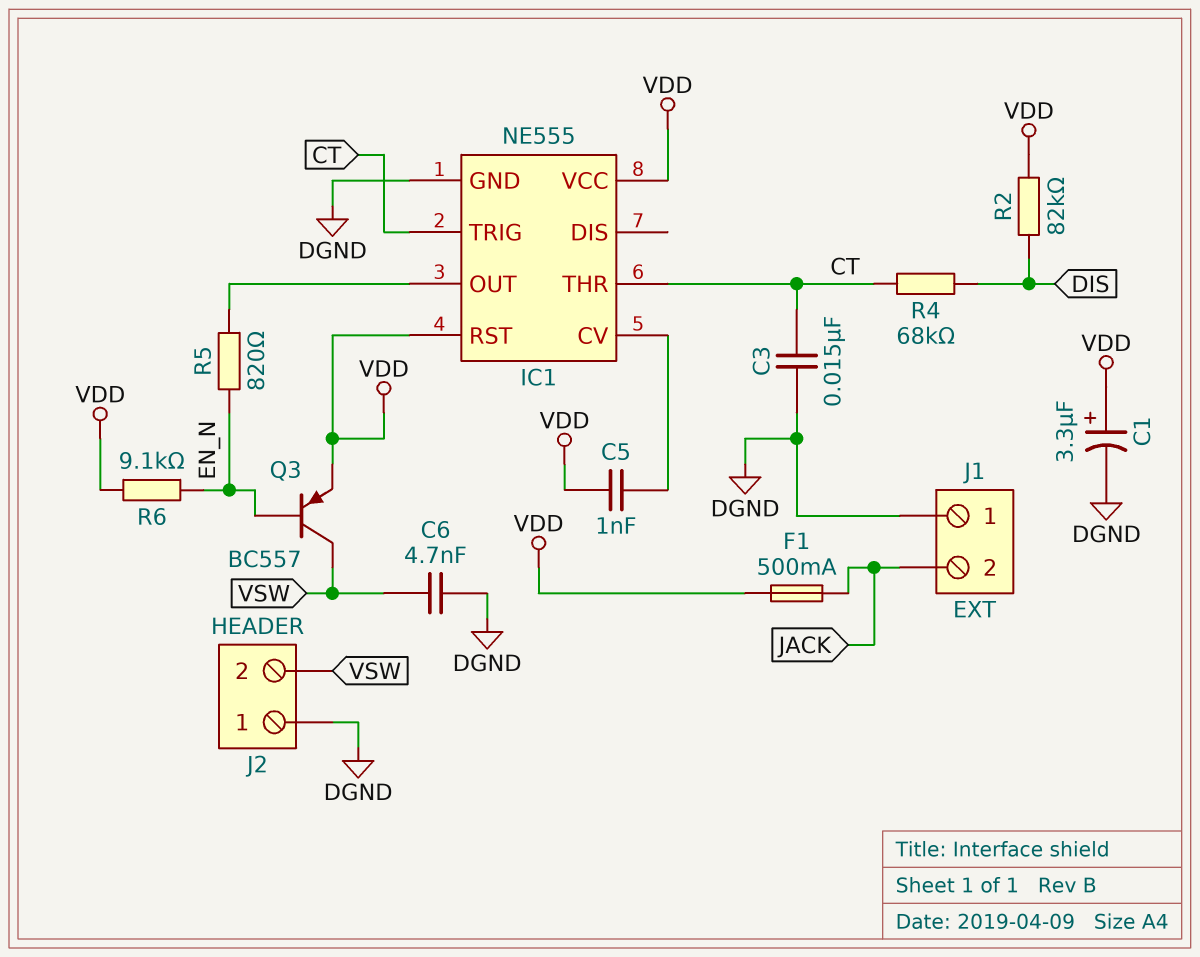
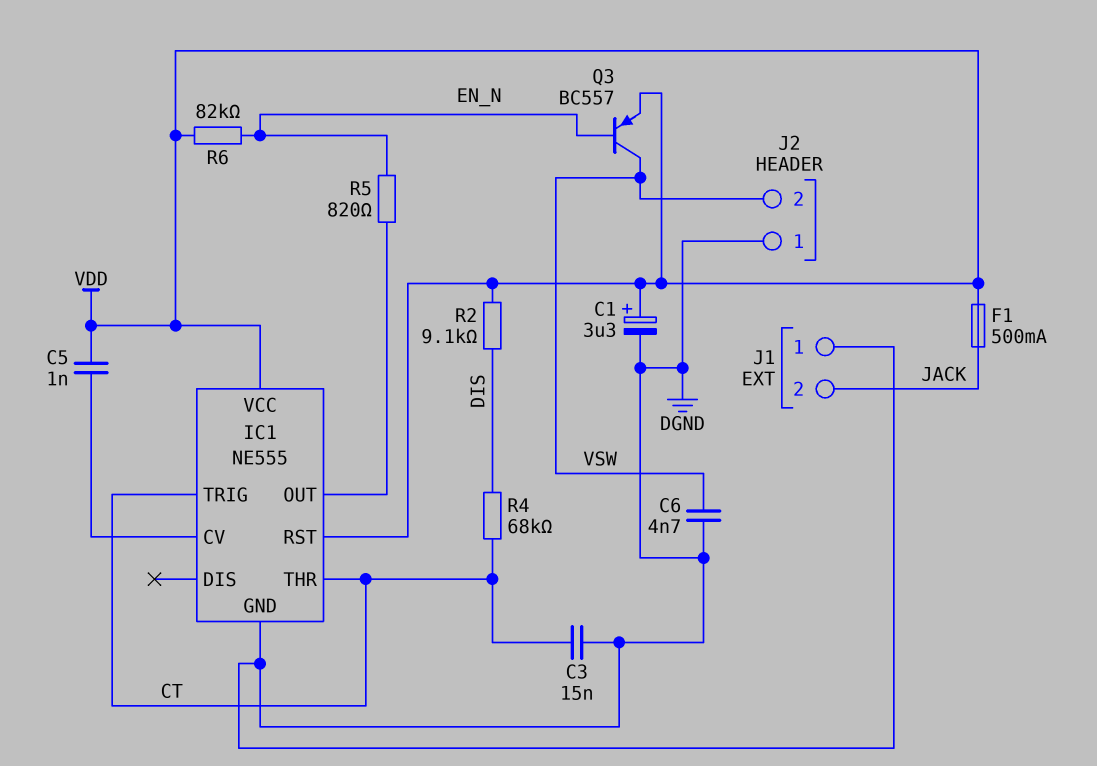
R2: 82k (DIS, VDD) -> 9.1k (DIS, VDD)
R6: 9.1k (EN_N, VDD) -> 82k (EN_N, VDD)

